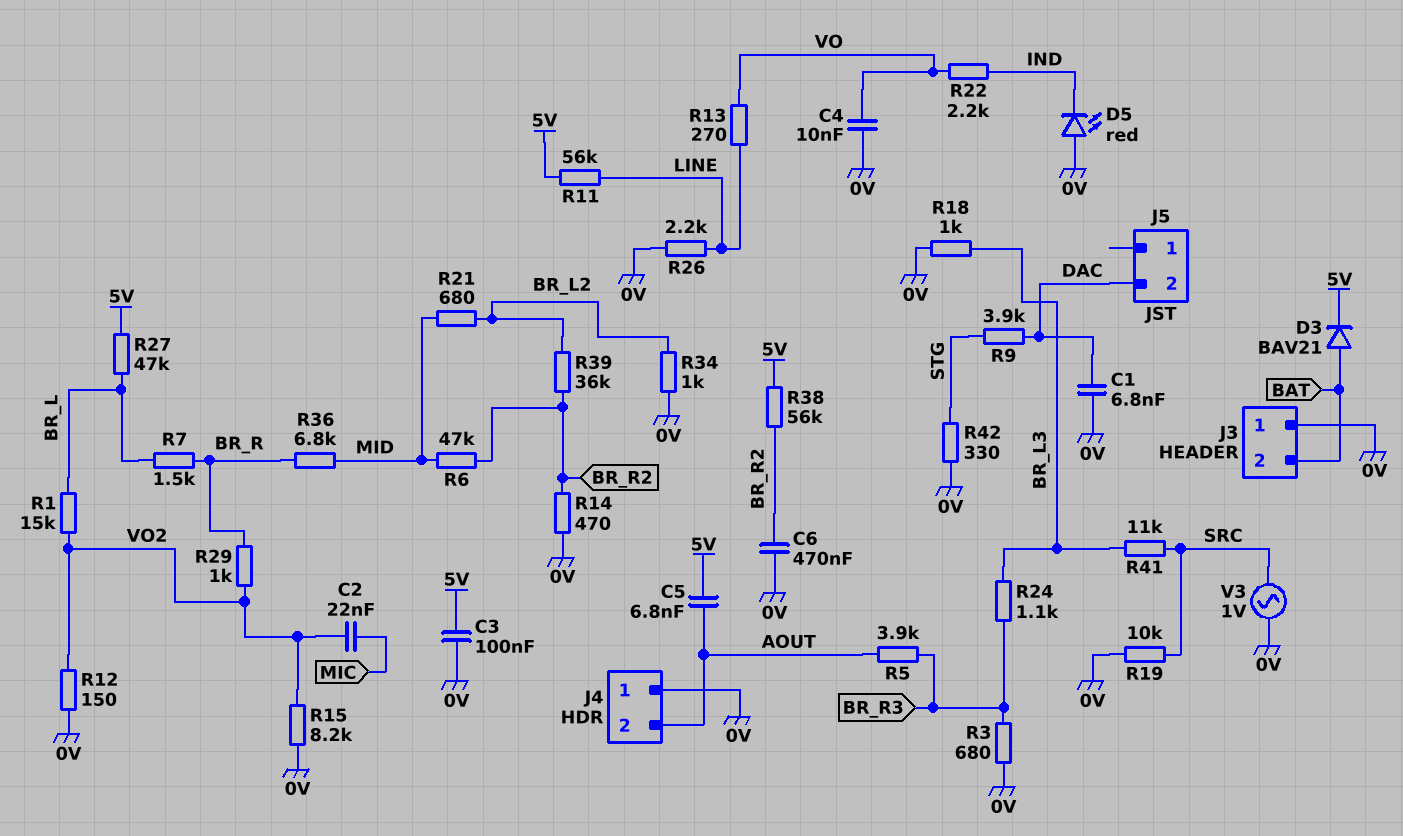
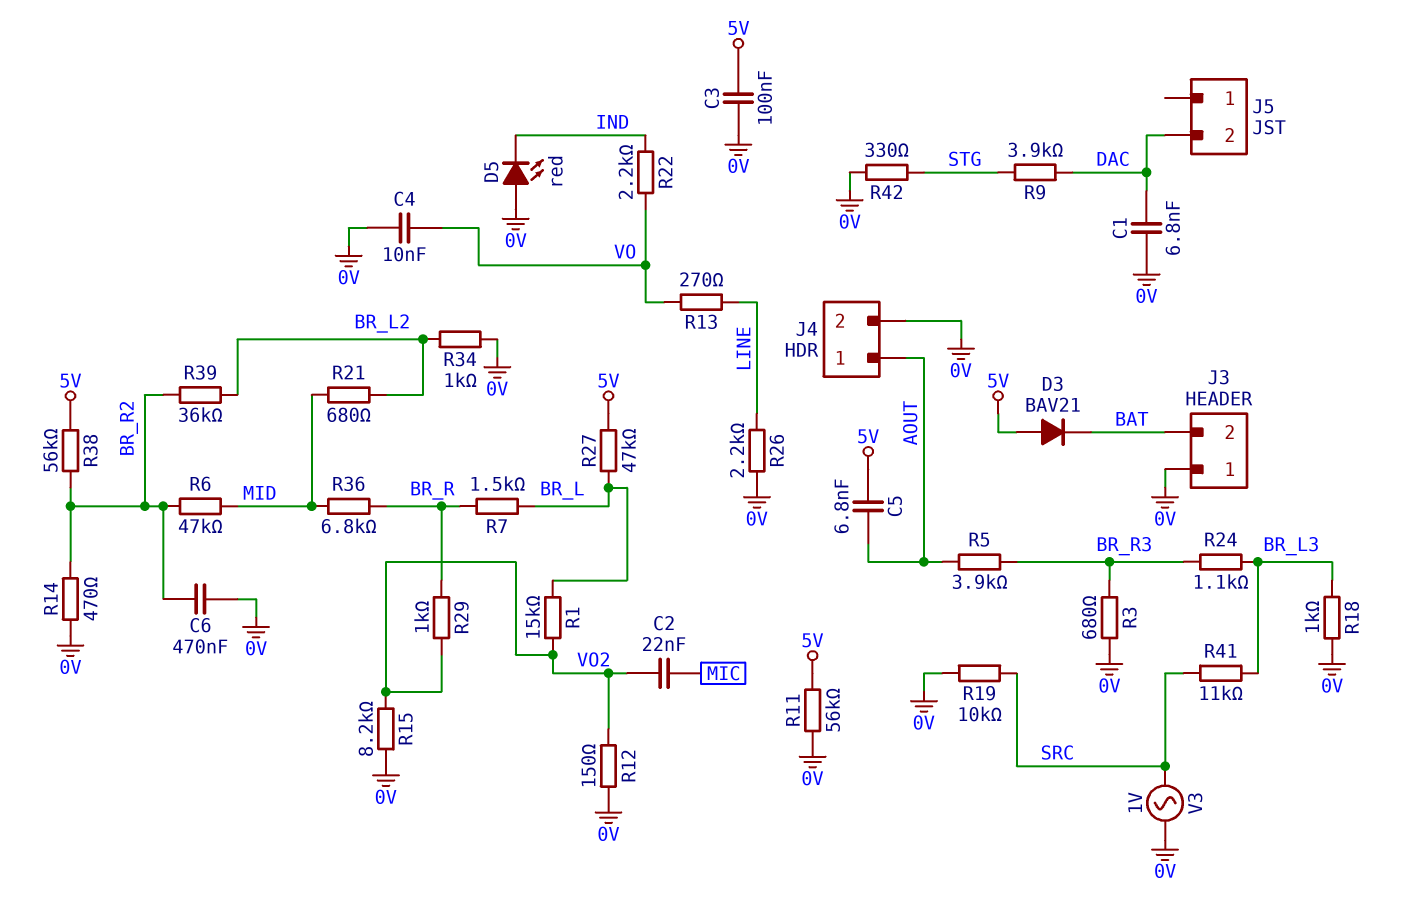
D3: diode BAV21 (A BAT, K 5V) -> diode BAV21 (A 5V, K BAT)
J4 pin 1: 0V -> AOUT
J4 pin 2: AOUT -> 0V
R11: 56k (5V, LINE) -> 56k (0V, 5V)

